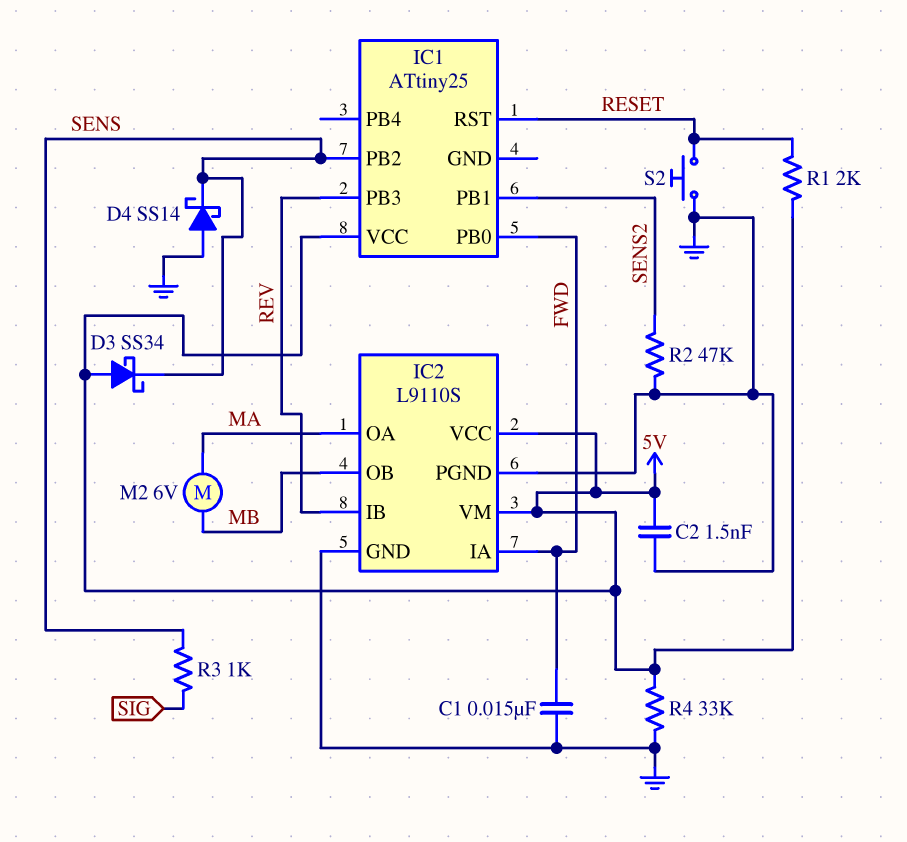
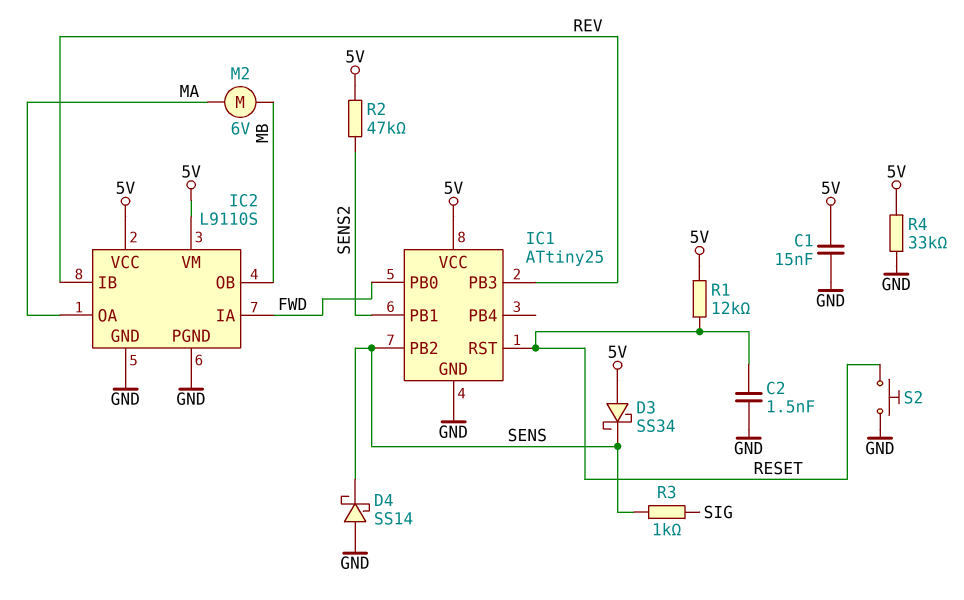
C1: 15nF (FWD, GND) -> 15nF (5V, GND)
C2: 1.5nF (5V, GND) -> 1.5nF (GND, RESET)
IC1 pin GND: none -> GND
R1: 2k (5V, RESET) -> 12k (5V, RESET)
R2: 47k (GND, SENS2) -> 47k (5V, SENS2)

